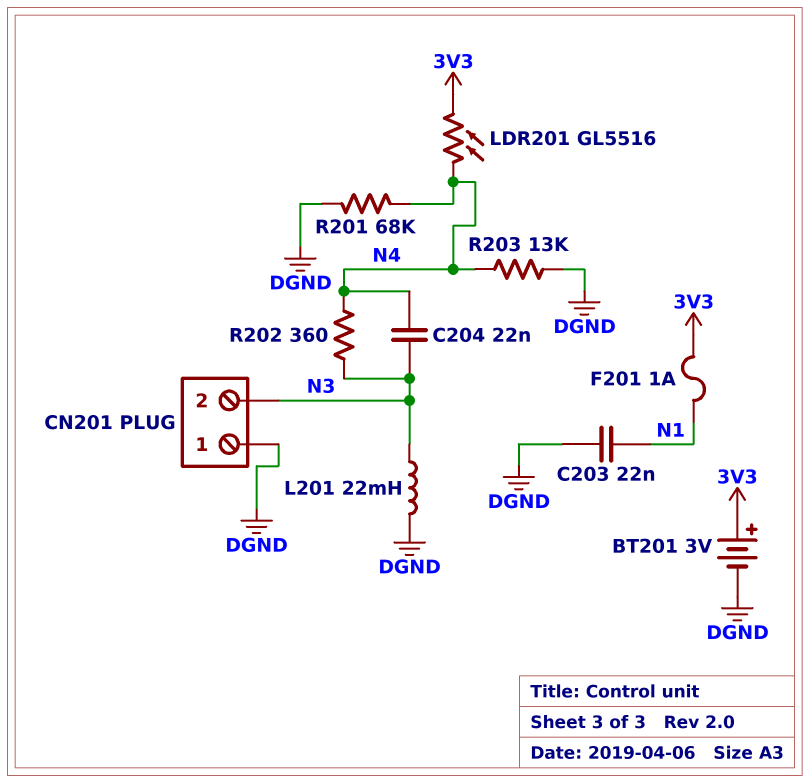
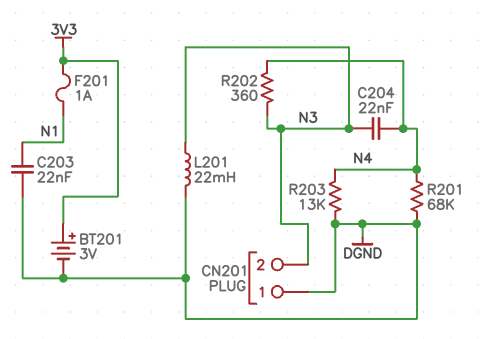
LDR201: GL5516 (3V3, N4) -> none

